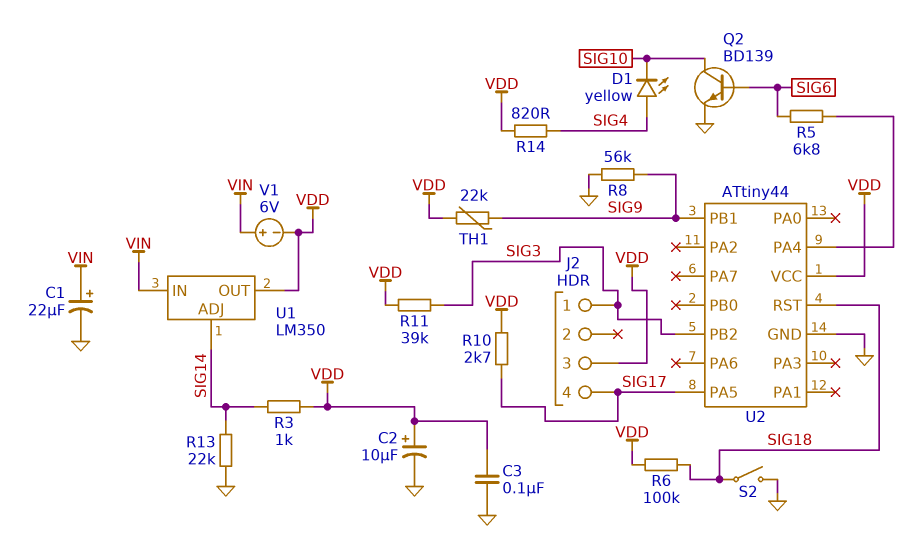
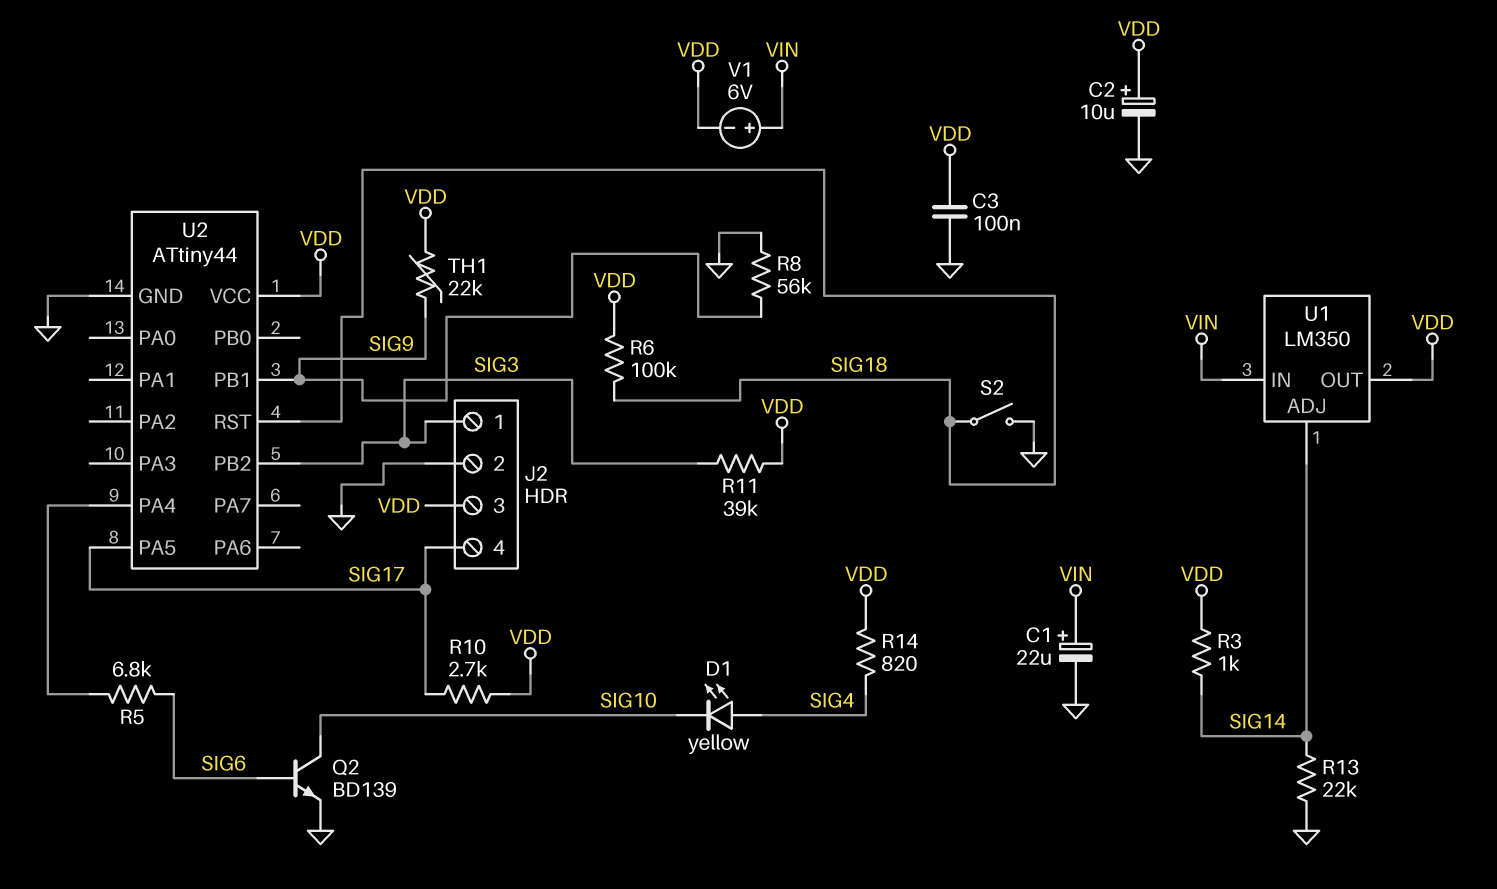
J2 pin 2: none -> GND

